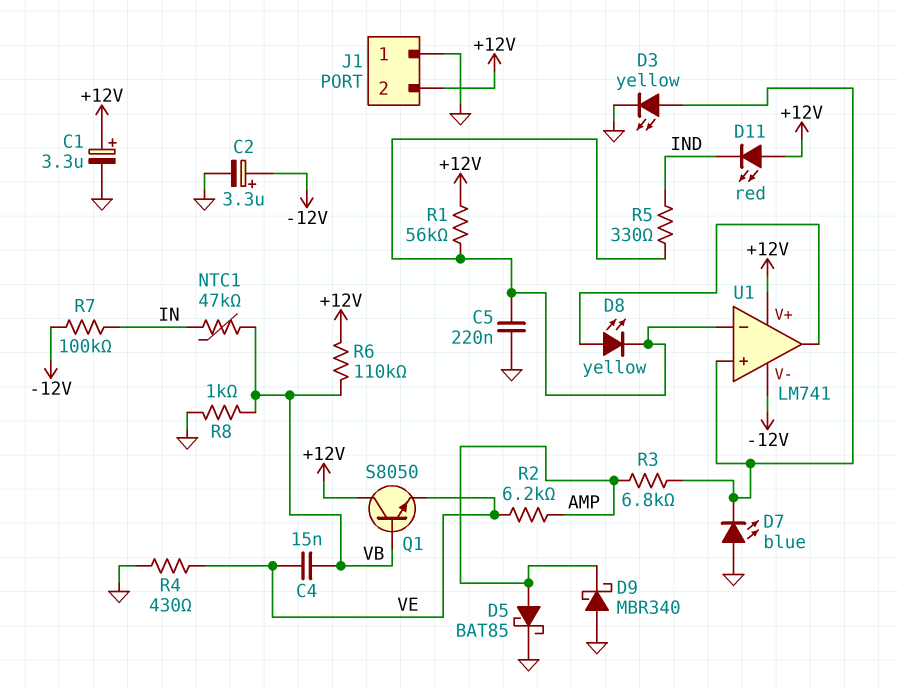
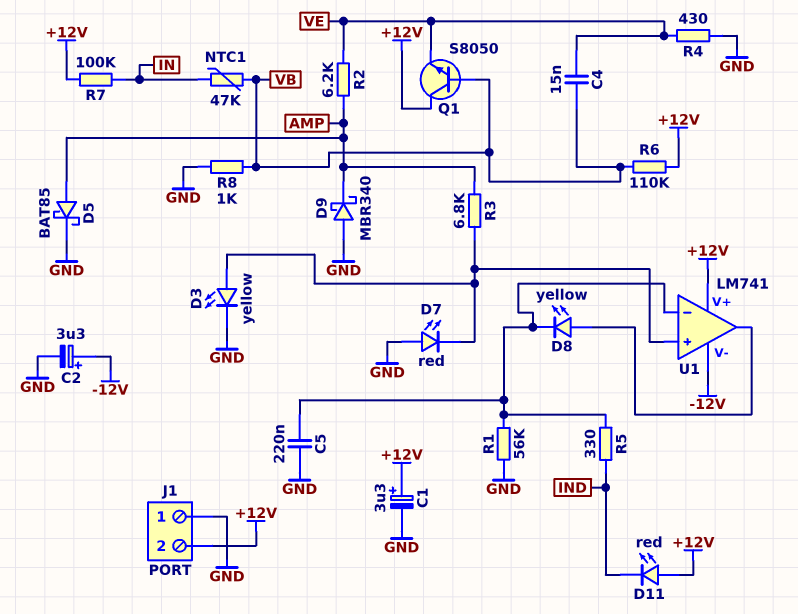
D7: LED blue (A GND, K U1/in+) -> LED red (A GND, K U1/in+)
R1: 56k (+12V, U1/in-) -> 56k (GND, U1/in-)
R7: 100k (-12V, IN) -> 100k (+12V, IN)

